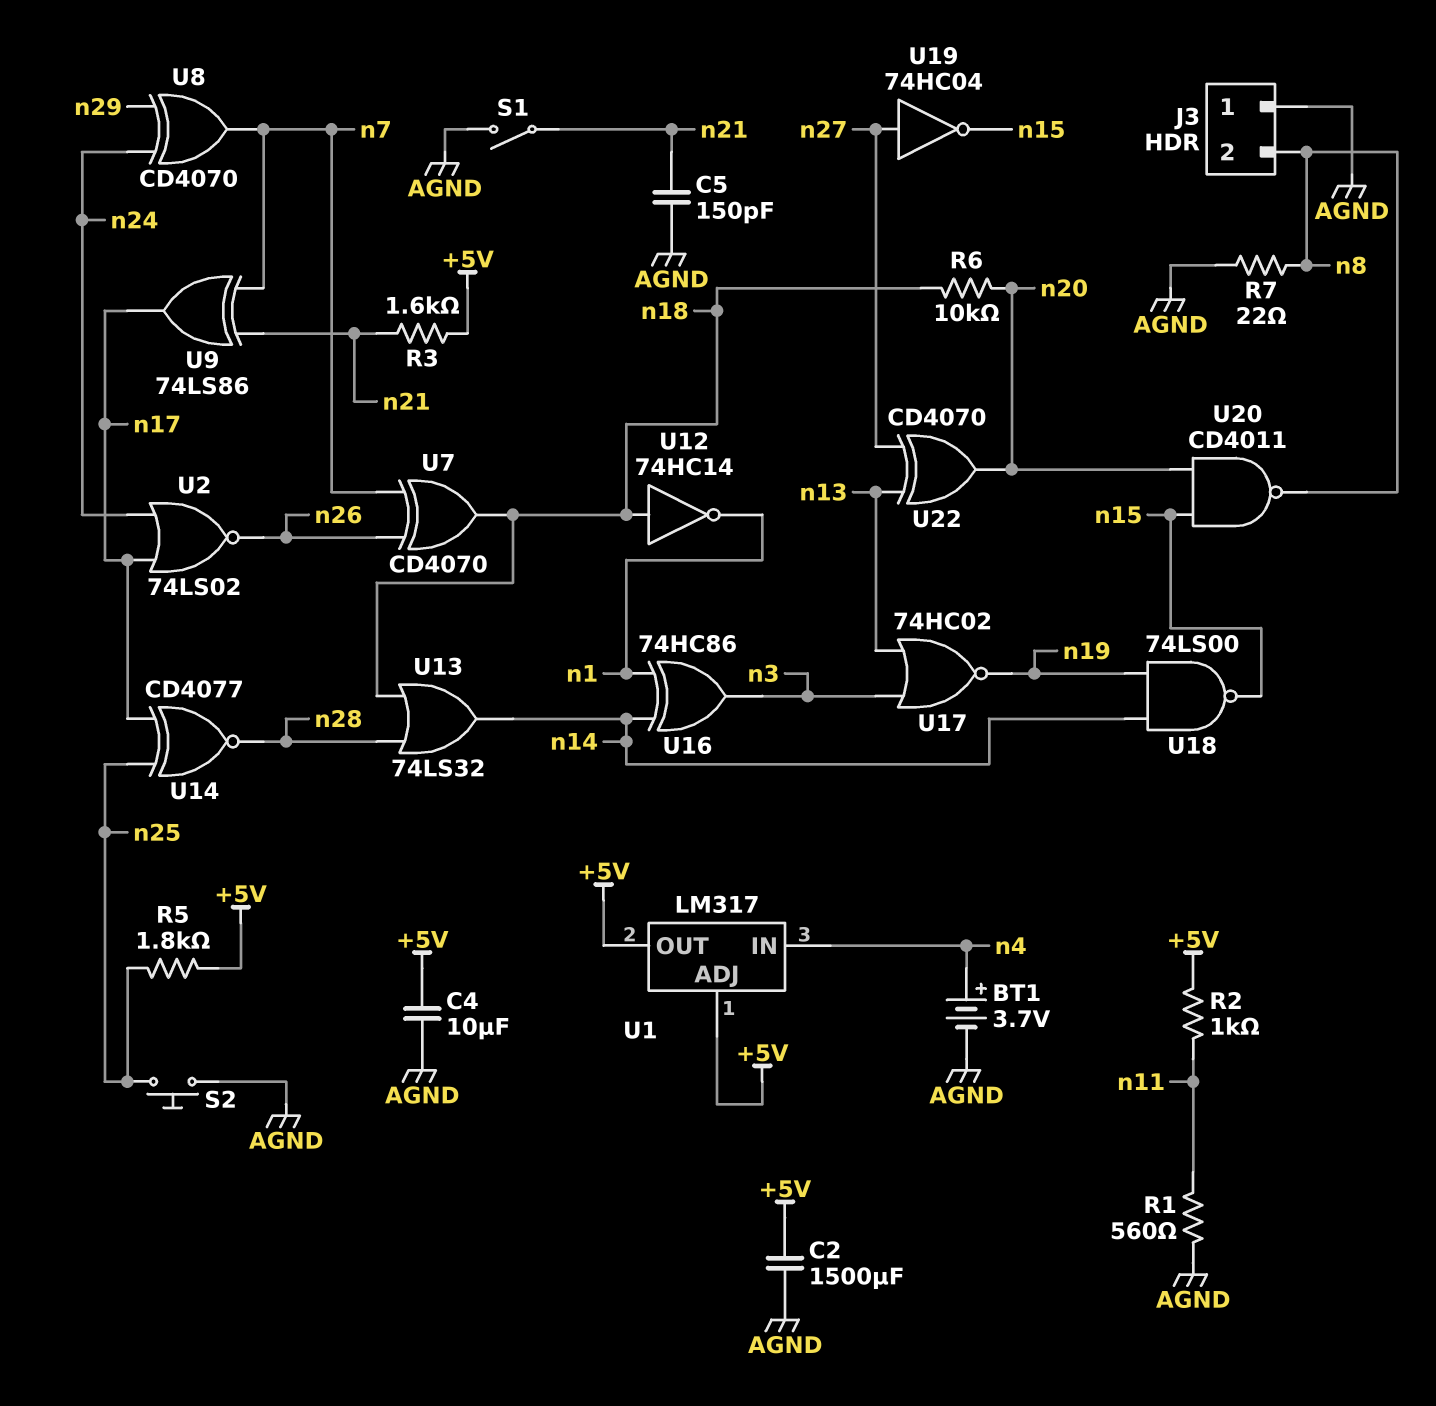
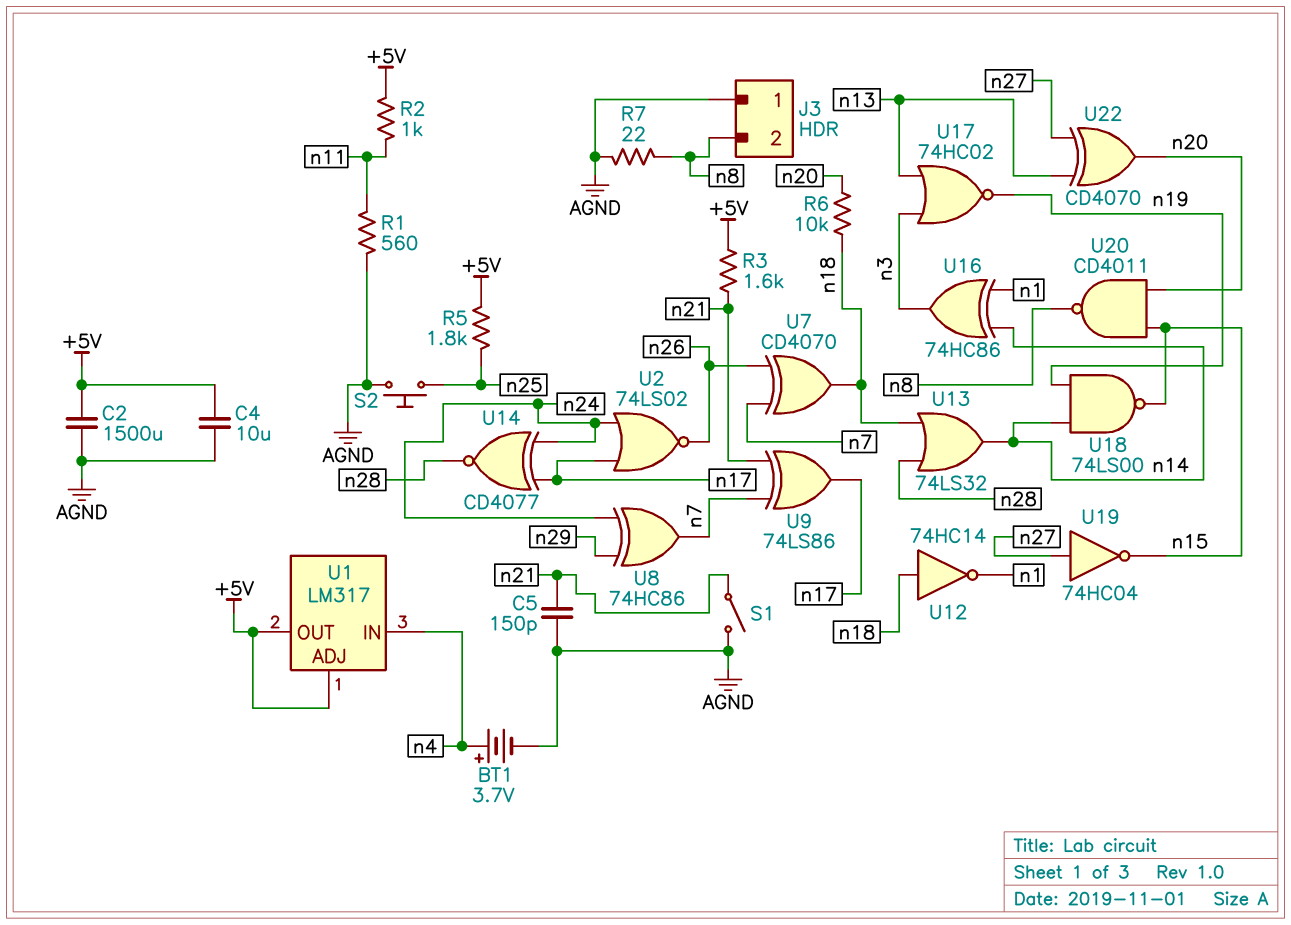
U8: XOR CD4070 (in n24, in n29, out n7) -> XOR 74HC86 (in n24, in n29, out n7)
U14: XNOR CD4077 (in n17, in n25, out n28) -> XNOR CD4077 (in n17, in n24, out n28)

